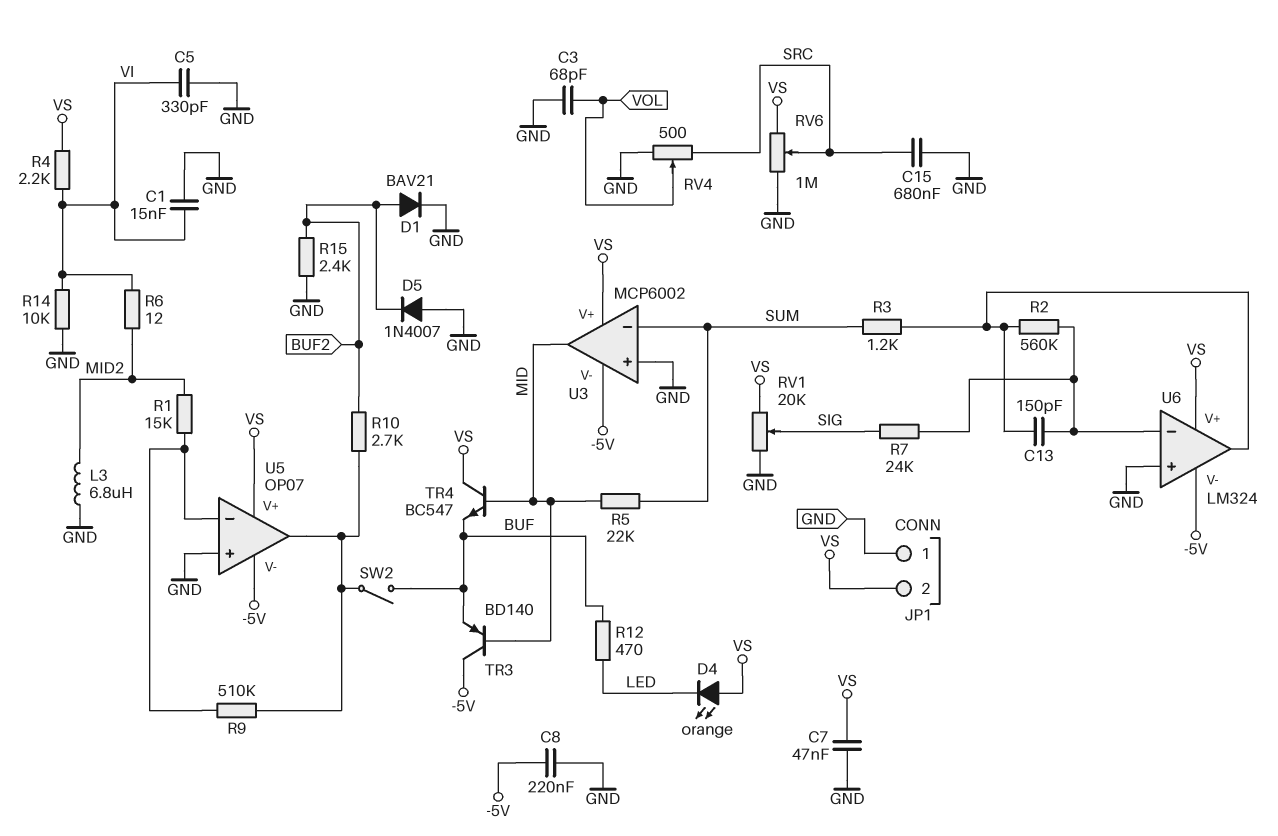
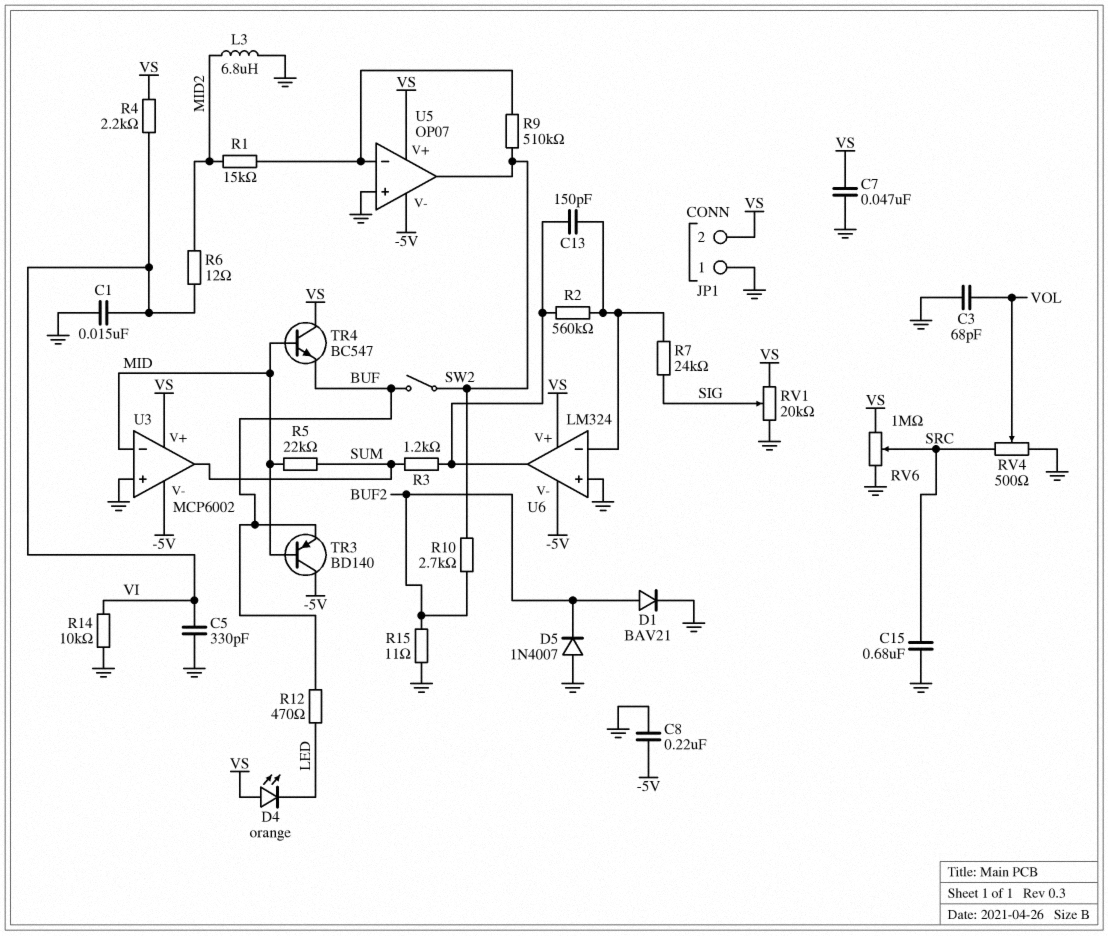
R15: 2.4k (BUF2, GND) -> 11 (BUF2, GND)
U3 pin in-: SUM -> MID
U3 pin out: MID -> SUM

